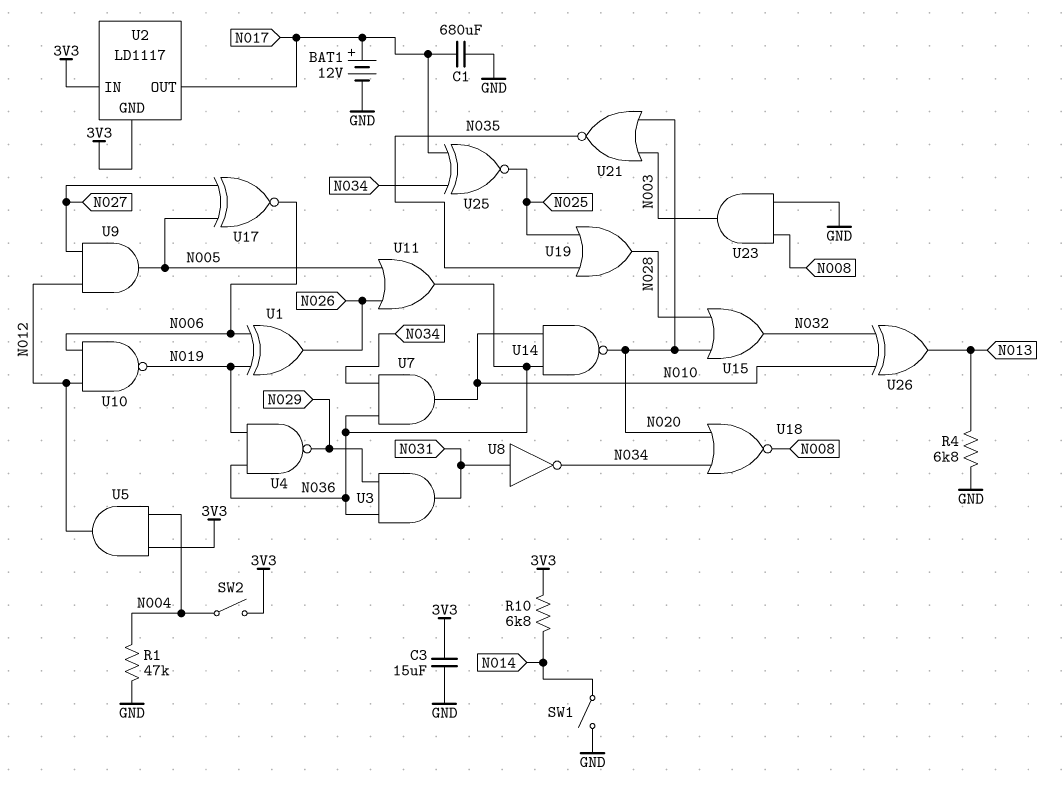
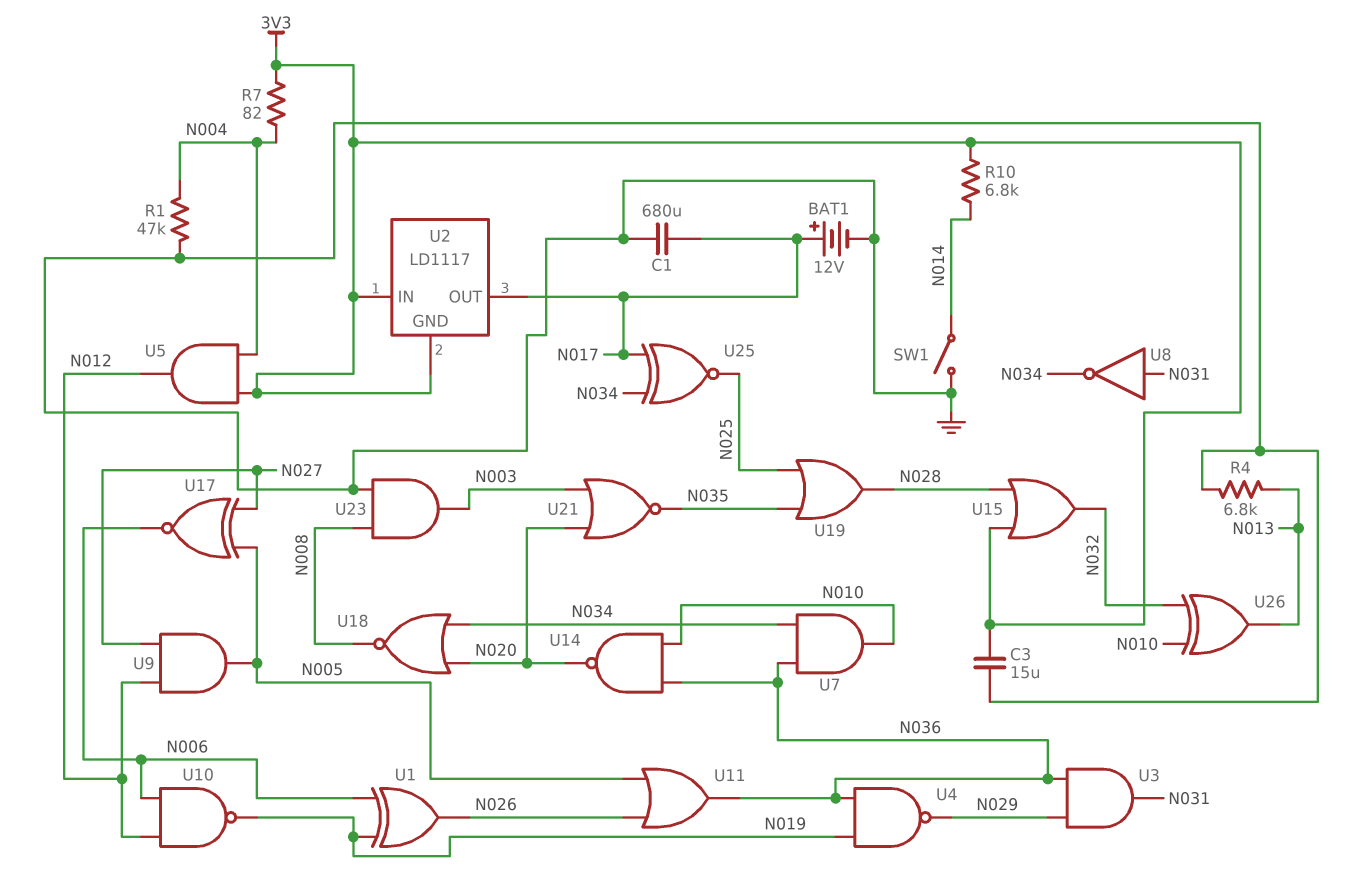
R7: none -> 82 (3V3, N004)
SW2: switch (3V3, N004) -> none
U15: OR (in N020, in N028, out N032) -> OR (in 3V3, in N028, out N032)

